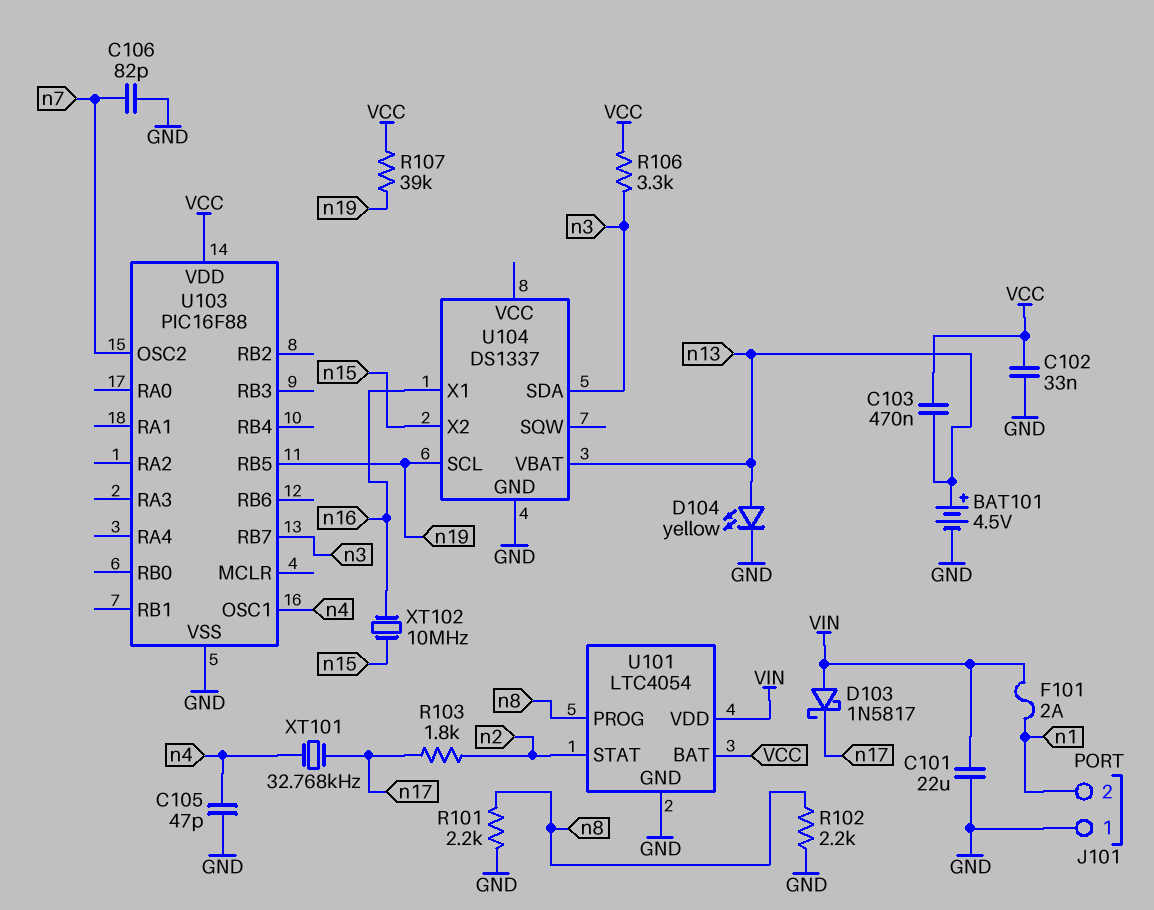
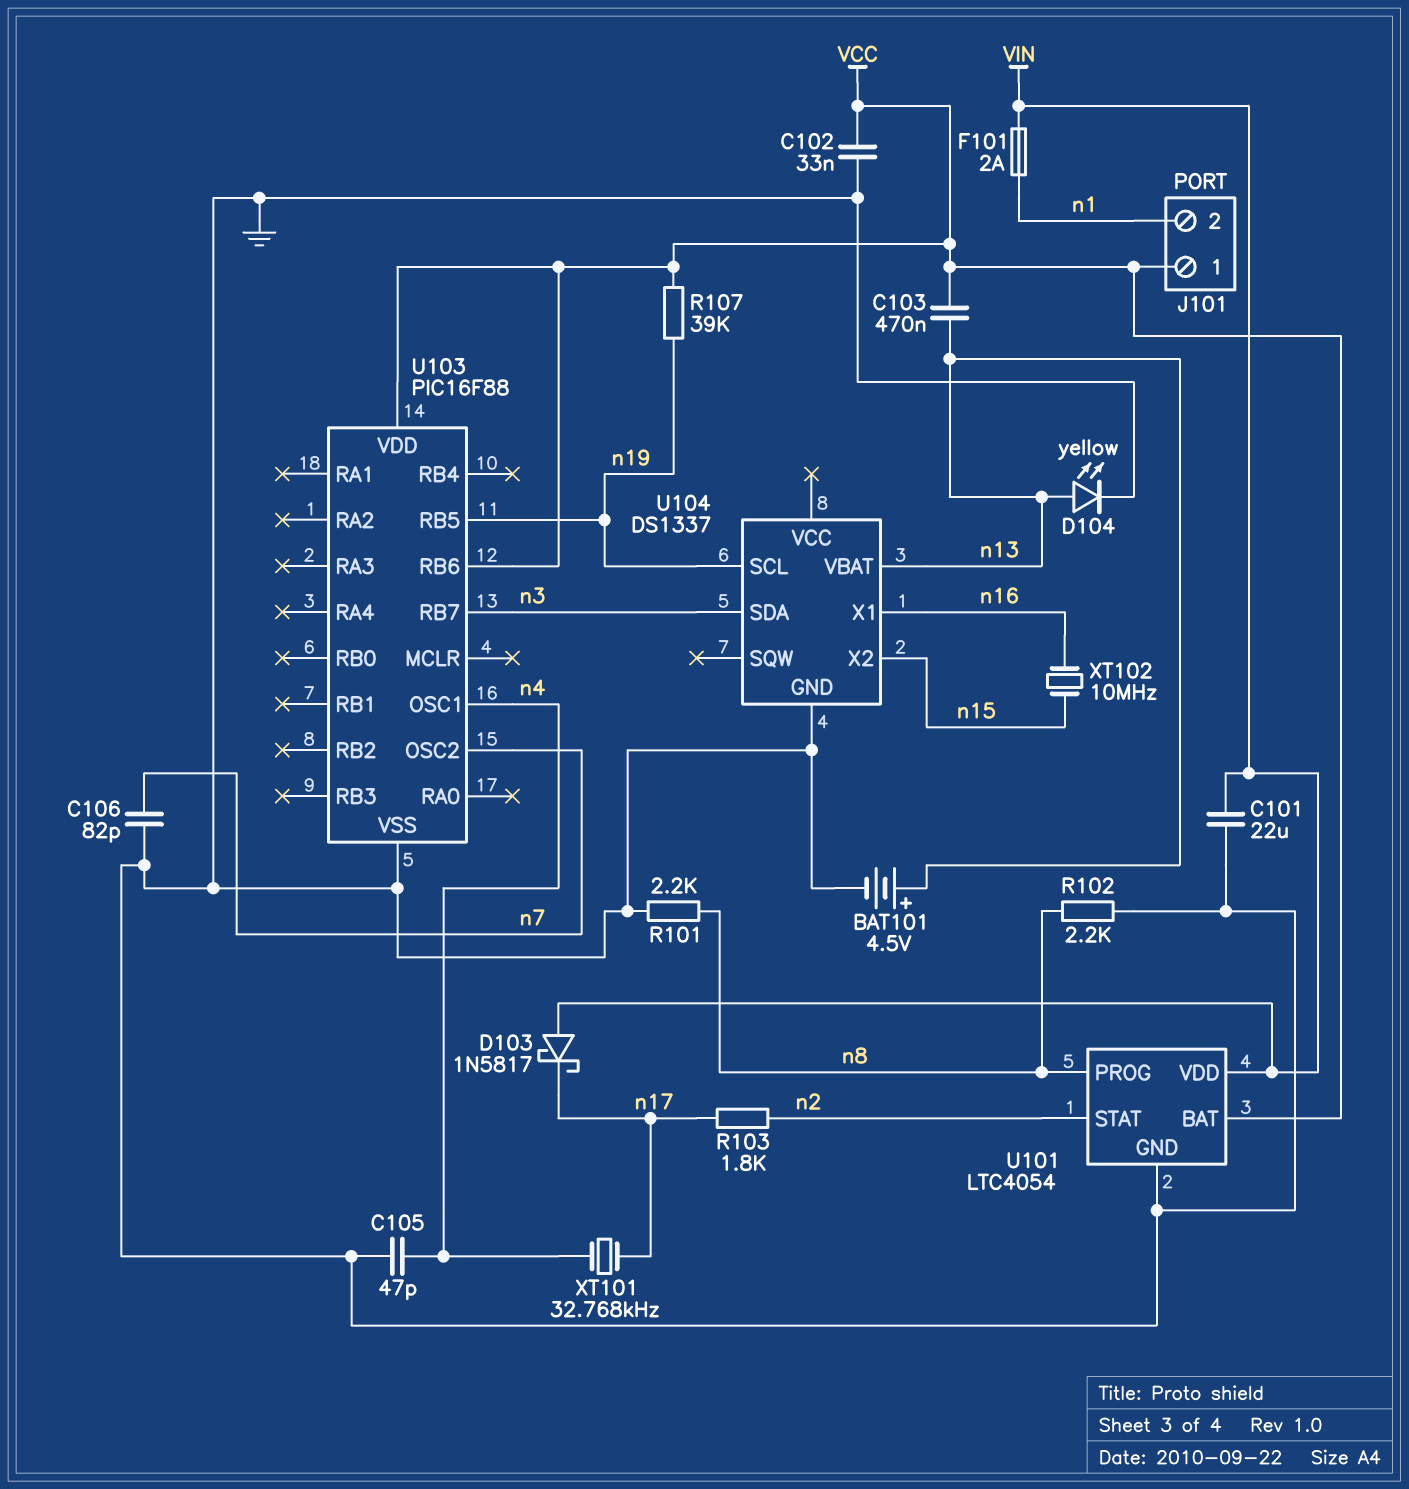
J101 pin 1: GND -> VCC
R106: 3.3k (VCC, n3) -> none
U103 pin RB6: none -> VCC

